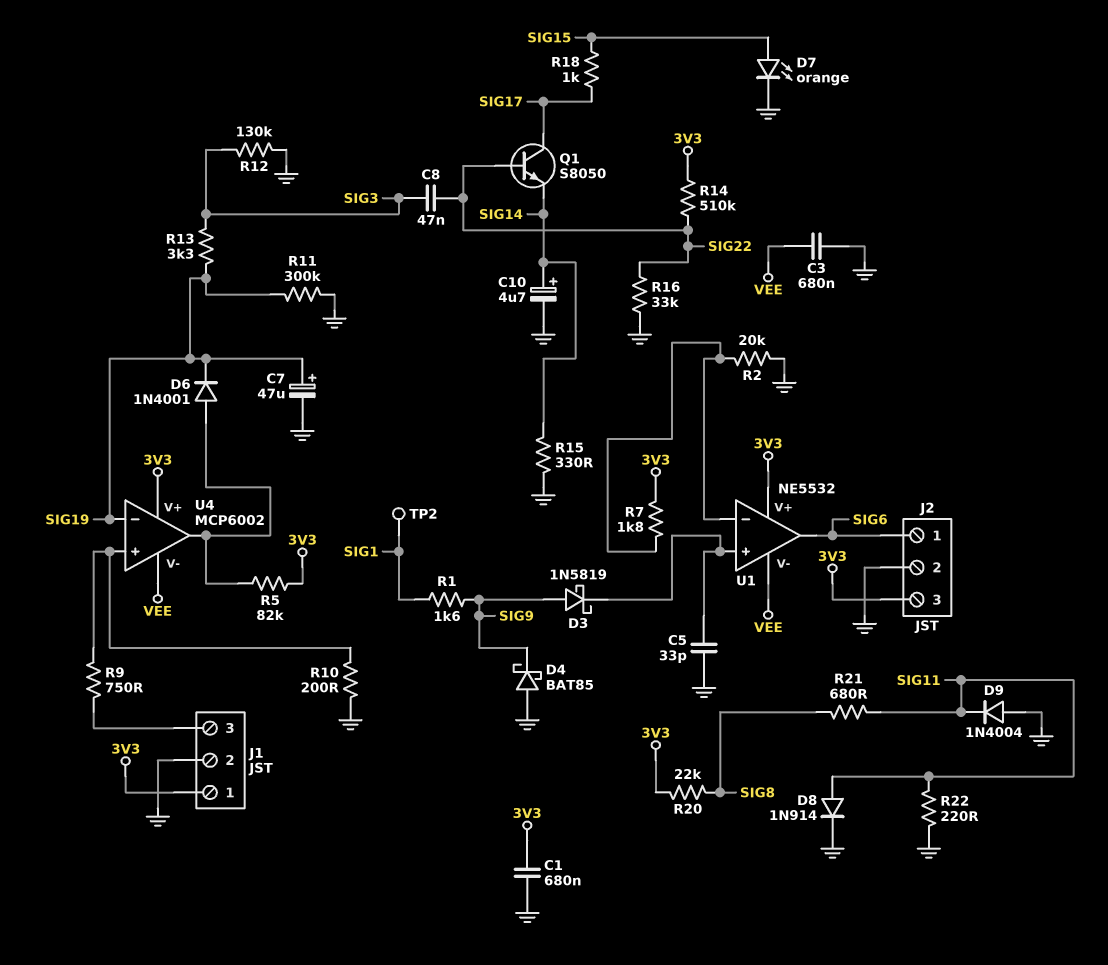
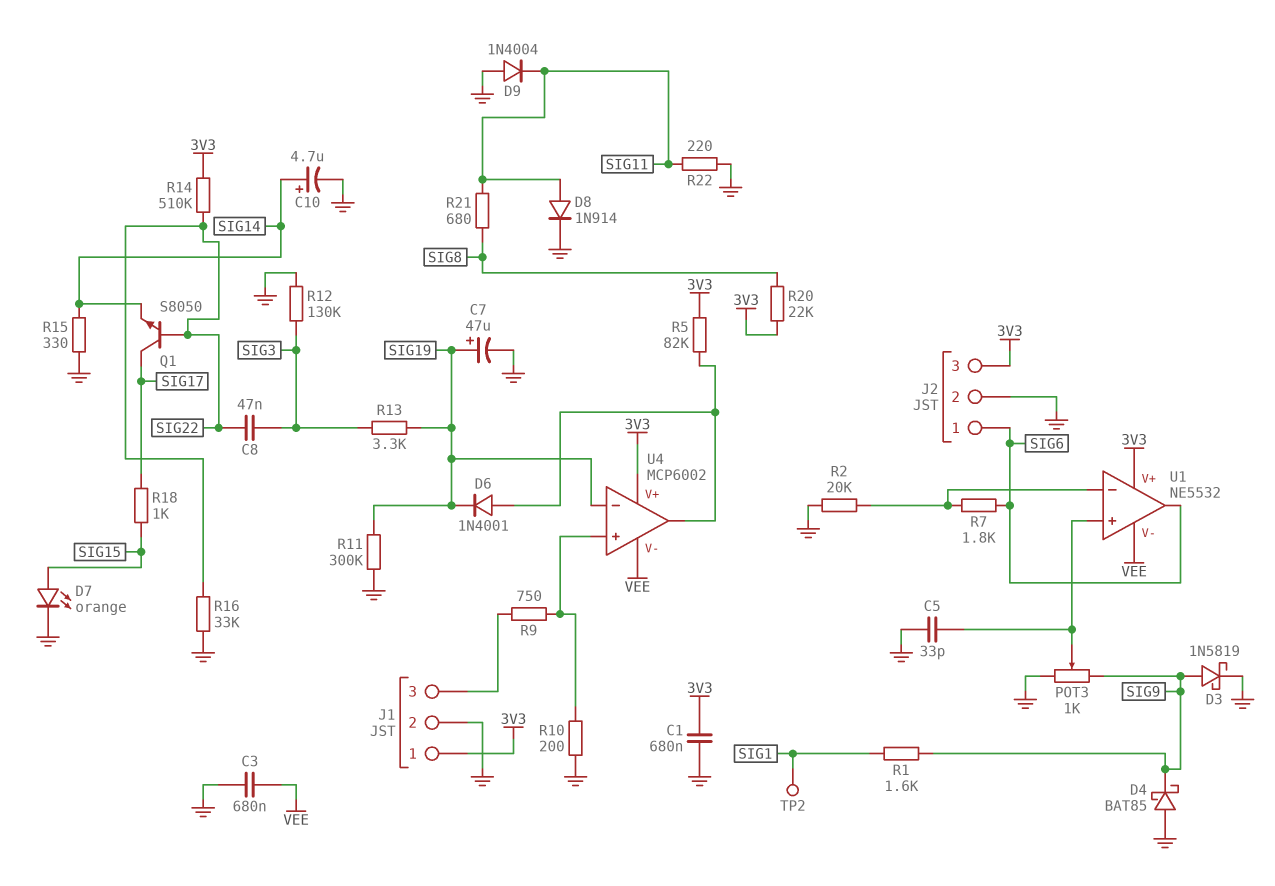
D3: schottky 1N5819 (A SIG9, K U1/in+) -> schottky 1N5819 (A SIG9, K GND)
POT3: none -> 1k (GND, SIG9, wiper U1/in+)
R7: 1.8k (3V3, U1/in-) -> 1.8k (SIG6, U1/in-)

